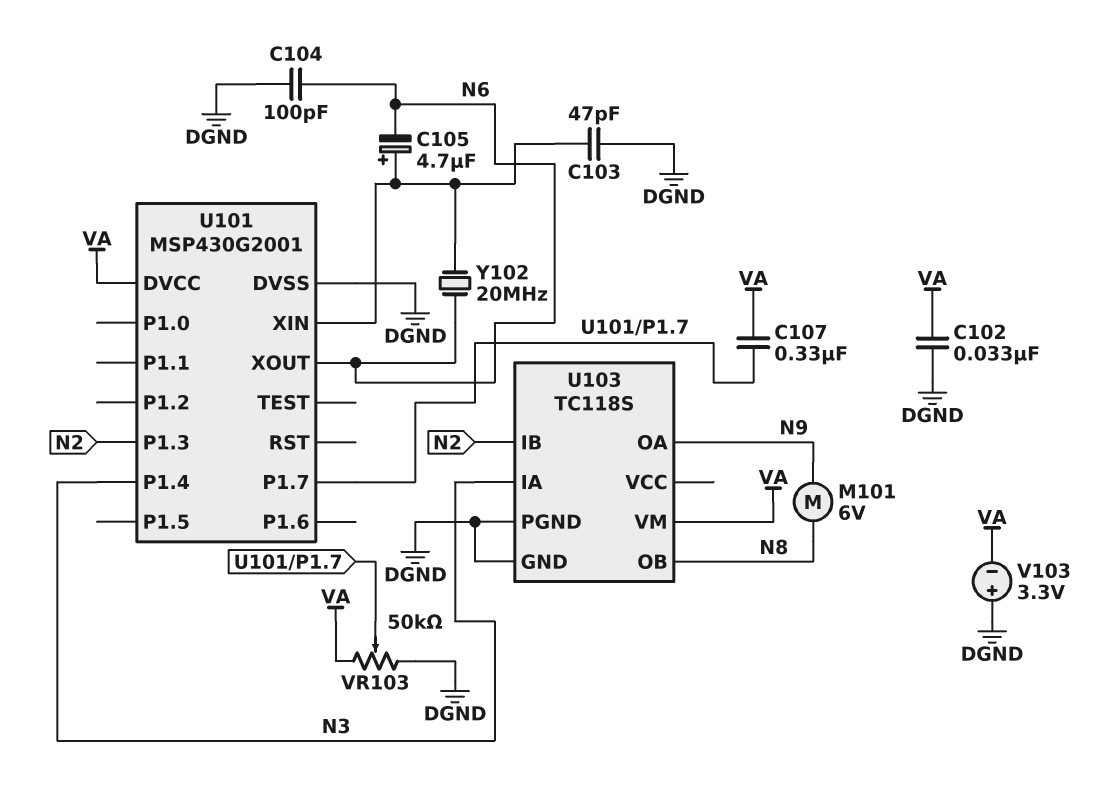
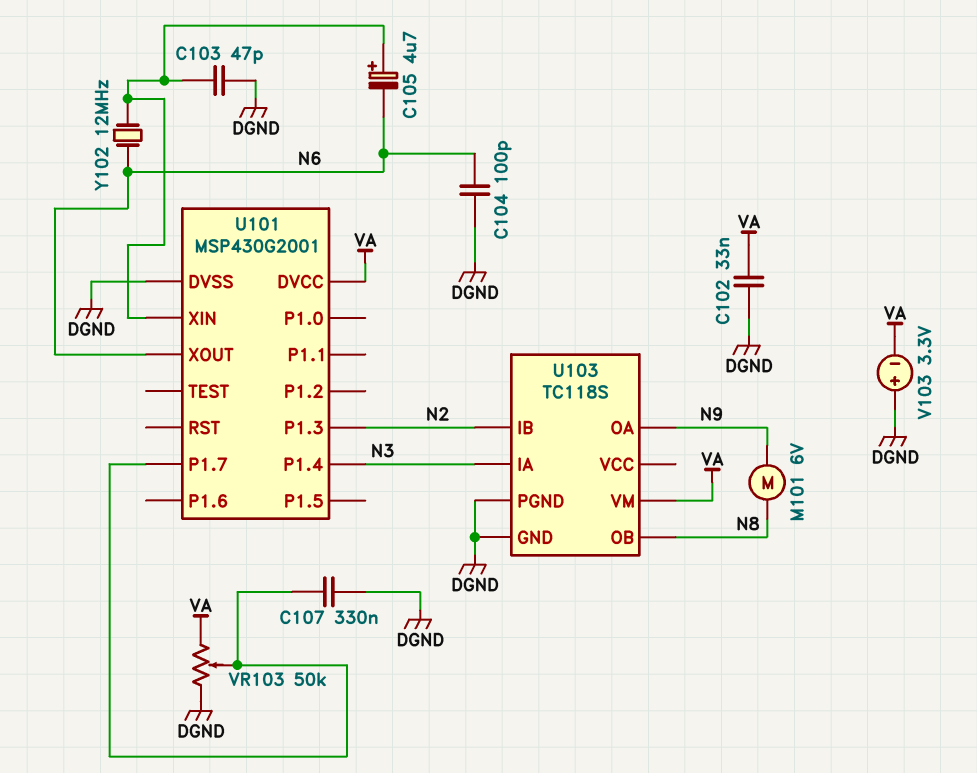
C107: 330nF (U101/P1.7, VA) -> 330nF (DGND, U101/P1.7)
Y102: 20MHz (N6, U101/XIN) -> 12MHz (N6, U101/XIN)

